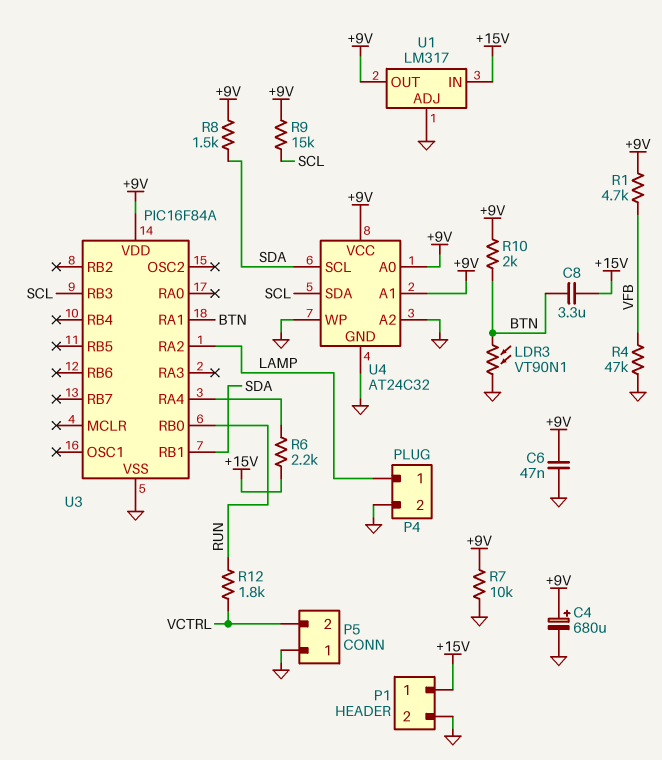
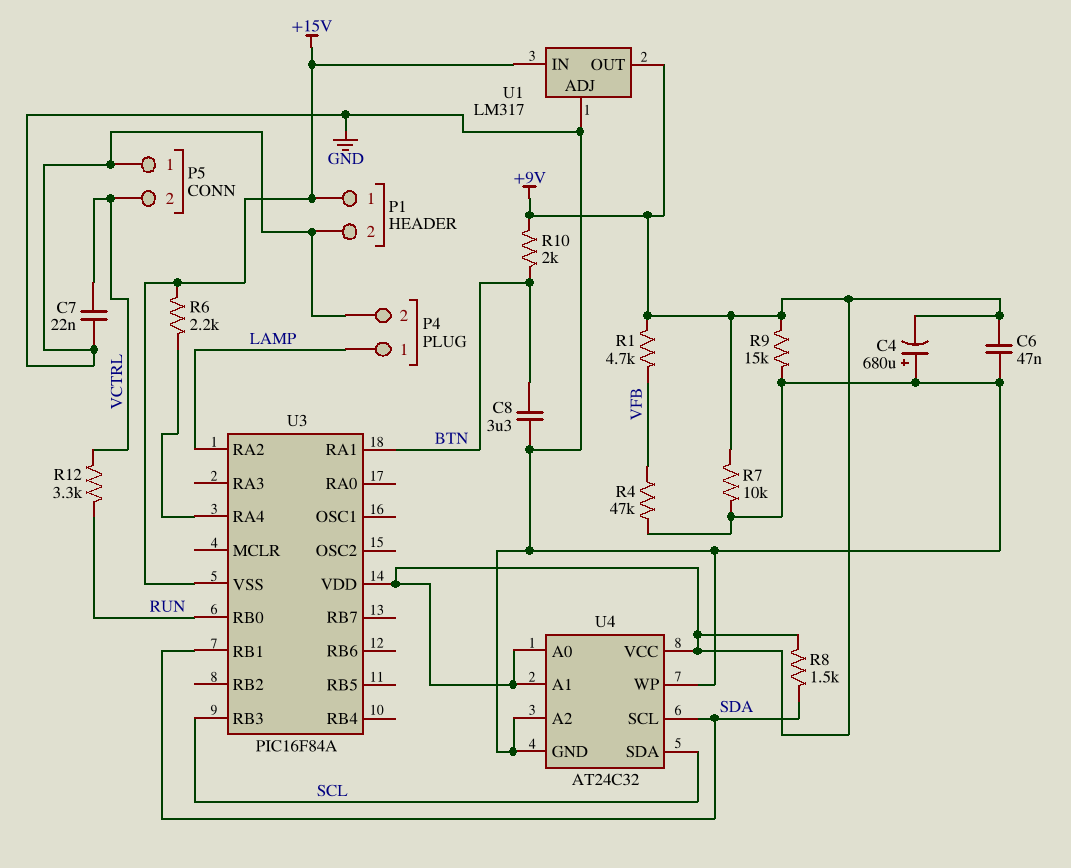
C4: 680uF (plus +9V, minus GND) -> 680uF (plus GND, minus +9V)
C7: none -> 22nF (GND, VCTRL)
C8: 3.3uF (+15V, BTN) -> 3.3uF (BTN, GND)
LDR3: VT90N1 (BTN, GND) -> none
R9: 15k (+9V, SCL) -> 15k (+9V, GND)
R12: 1.8k (RUN, VCTRL) -> 3.3k (RUN, VCTRL)
U3 pin VSS: GND -> +15V

